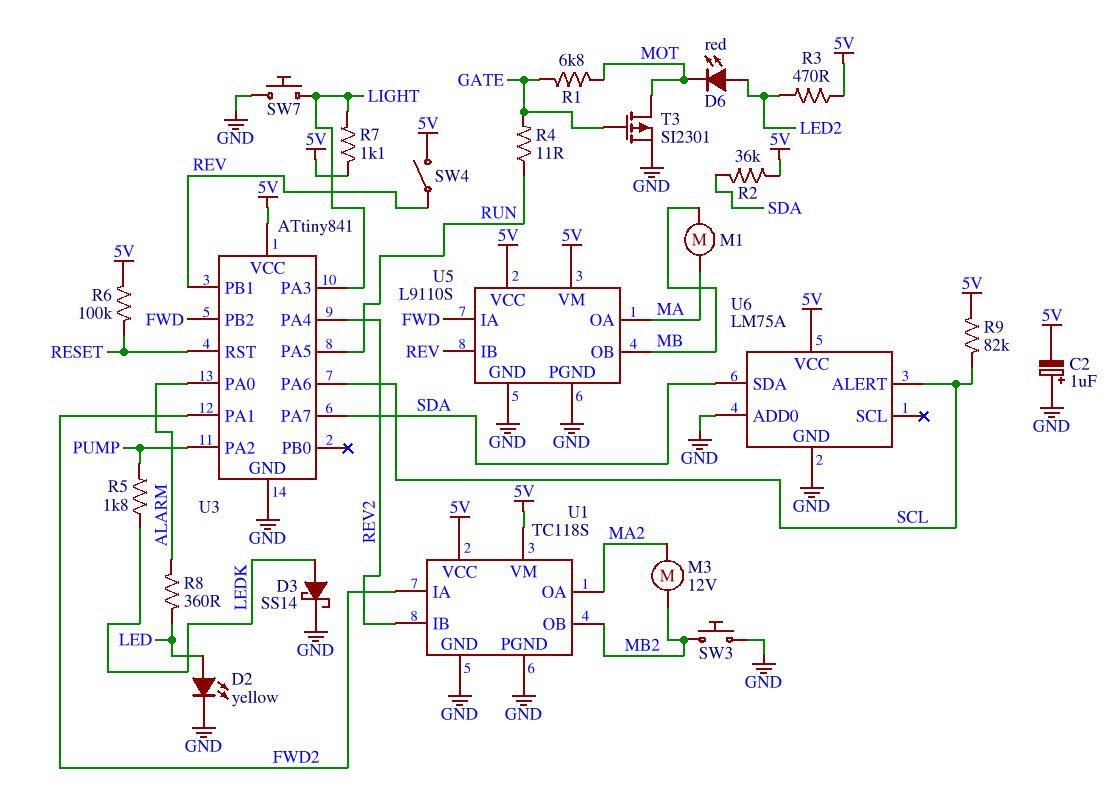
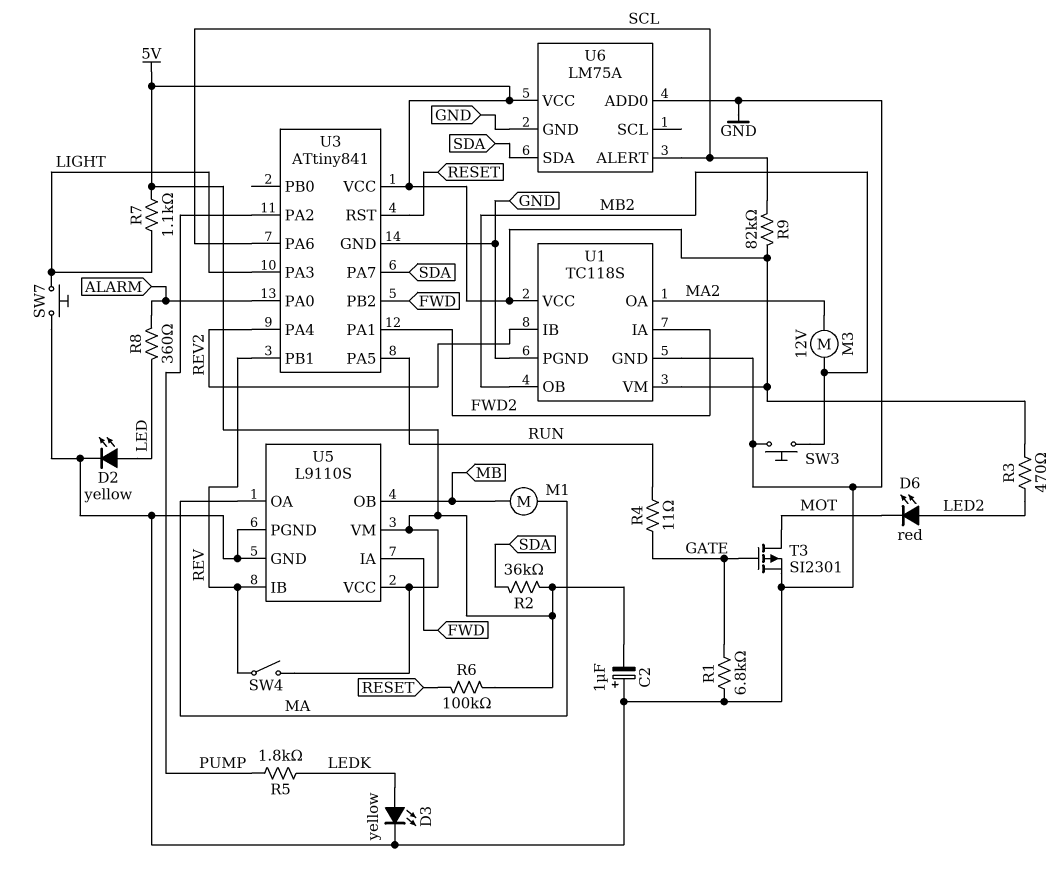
D3: schottky SS14 (A LEDK, K GND) -> LED yellow (A LEDK, K GND)
R1: 6.8k (GATE, MOT) -> 6.8k (GATE, GND)

